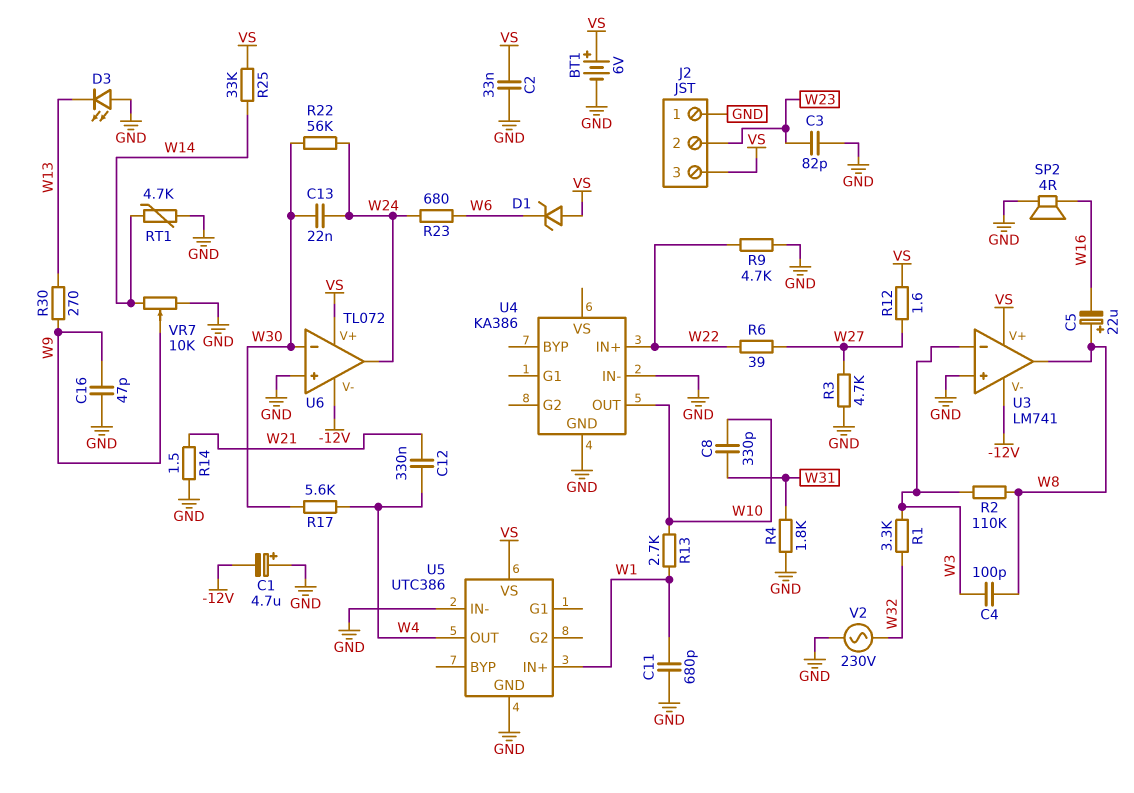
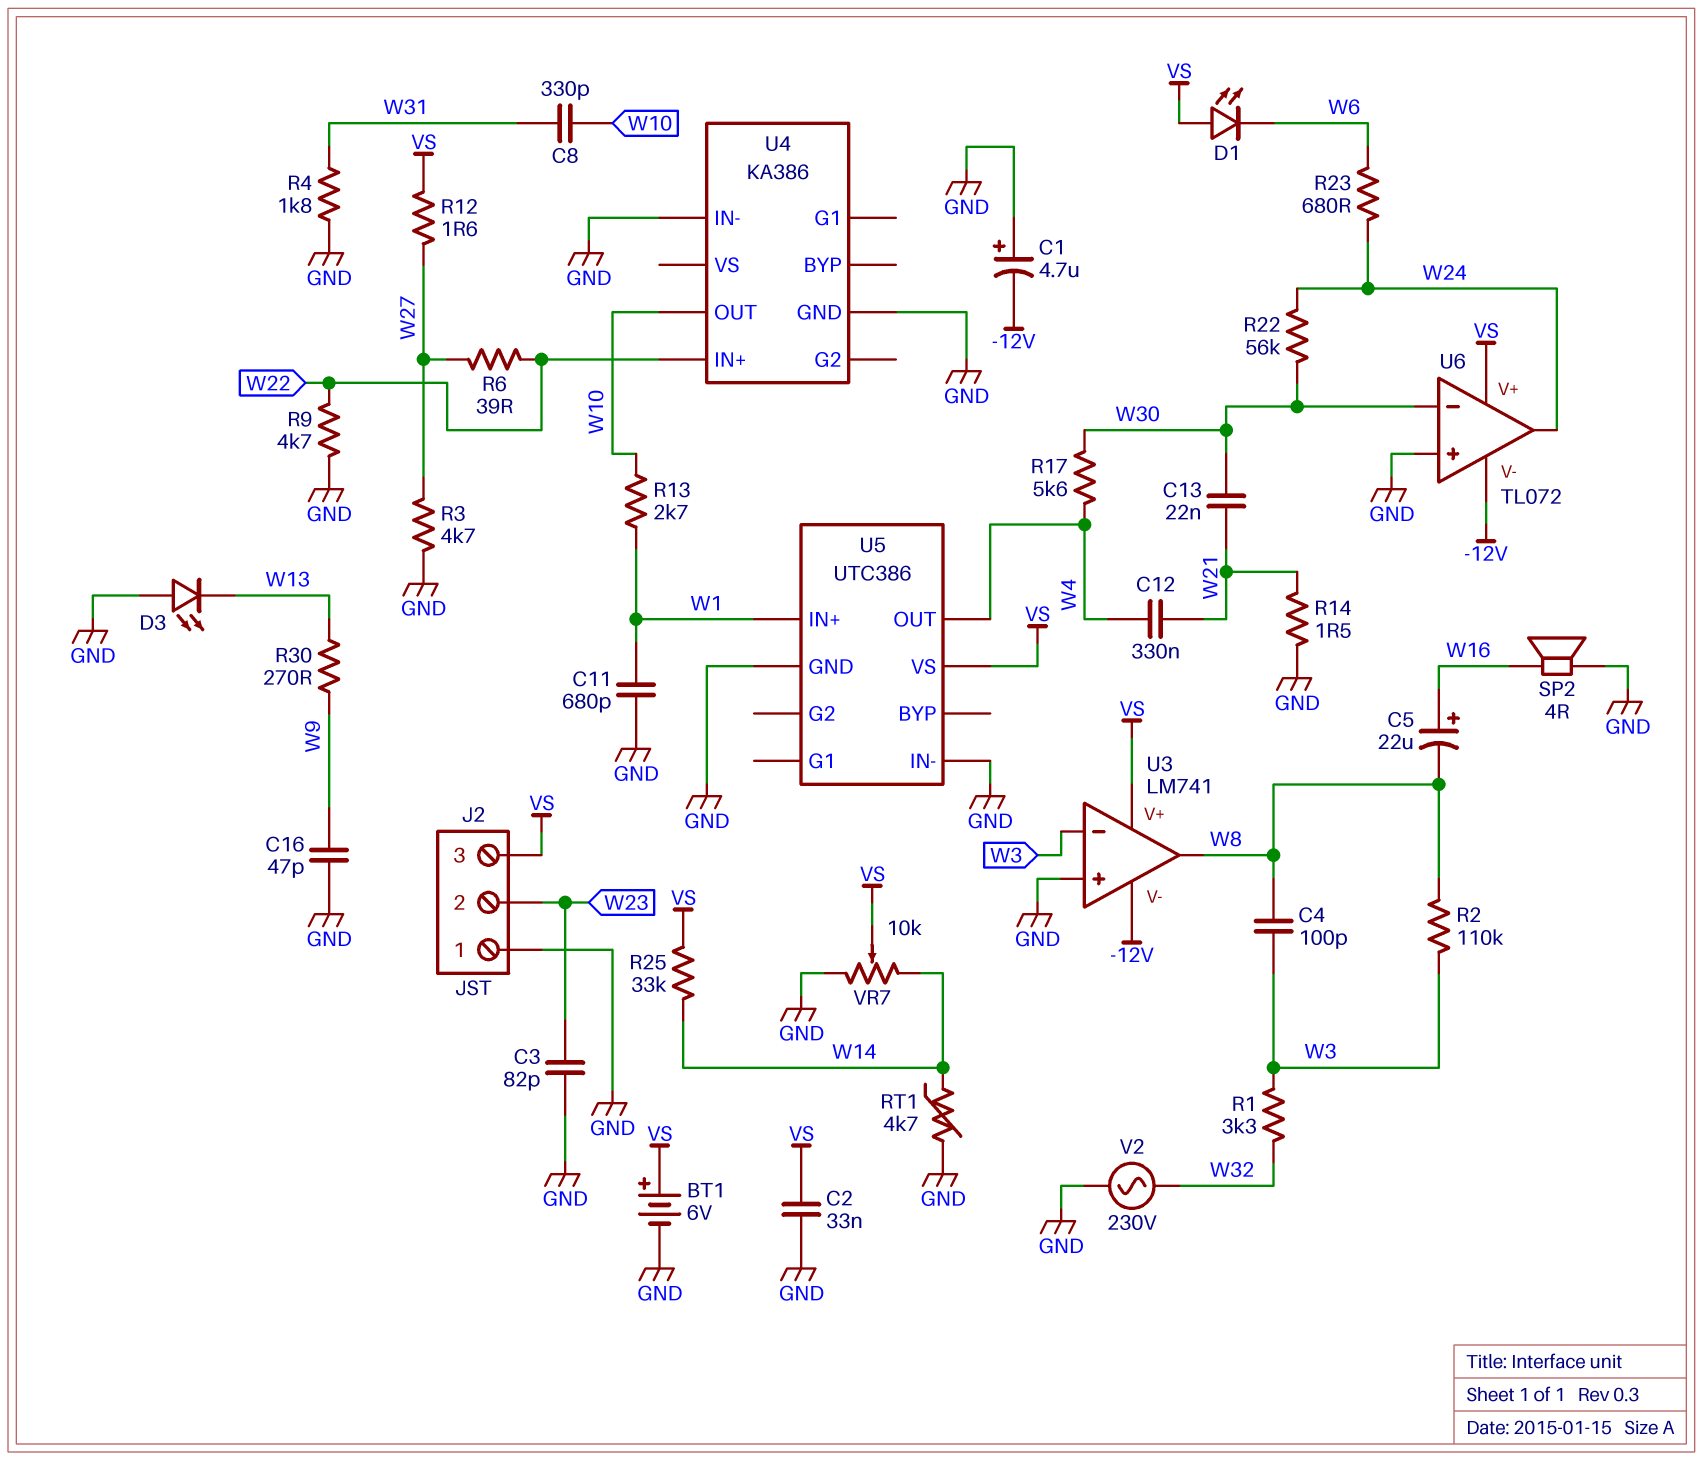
C5: 22uF (plus W8, minus W16) -> 22uF (plus W16, minus W8)
C13: 22nF (W24, W30) -> 22nF (W21, W30)
D1: zener (A VS, K W6) -> LED (A VS, K W6)
VR7: 10k (GND, W14, wiper W9) -> 10k (GND, W14, wiper VS)

